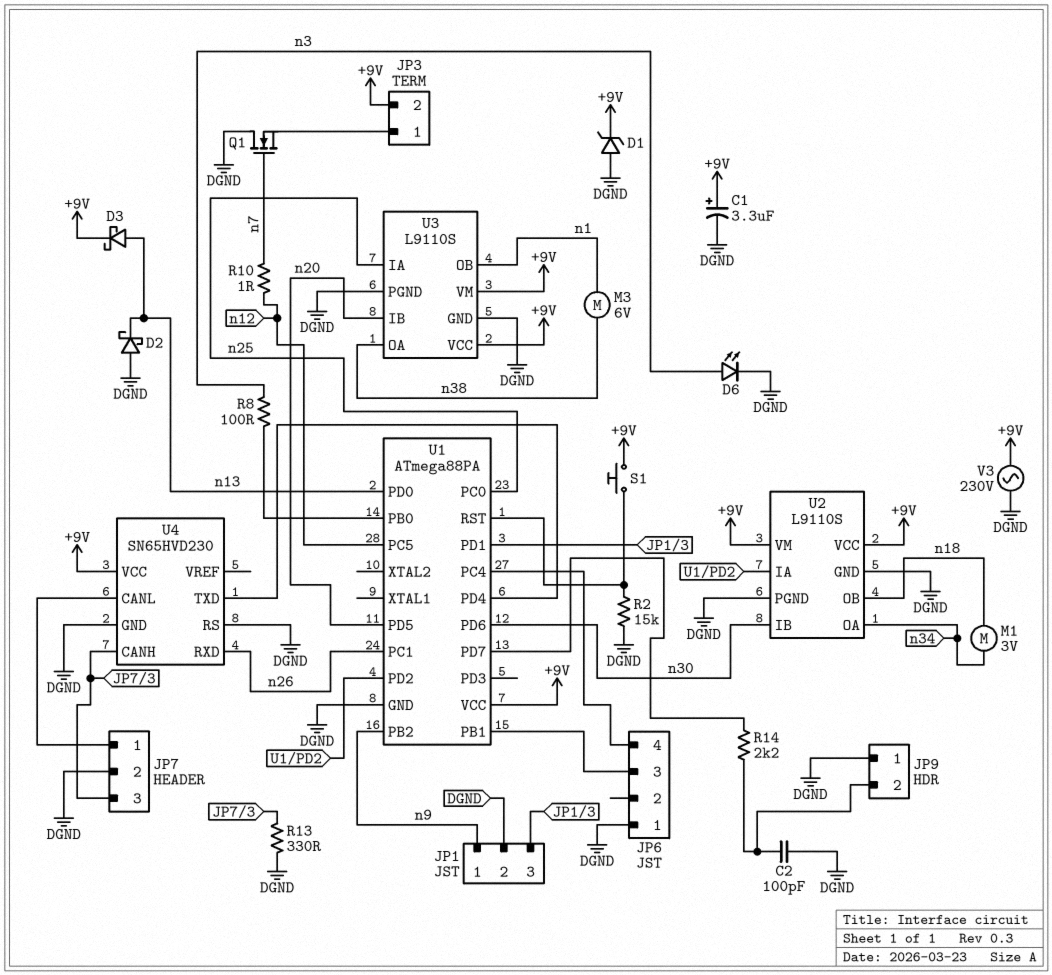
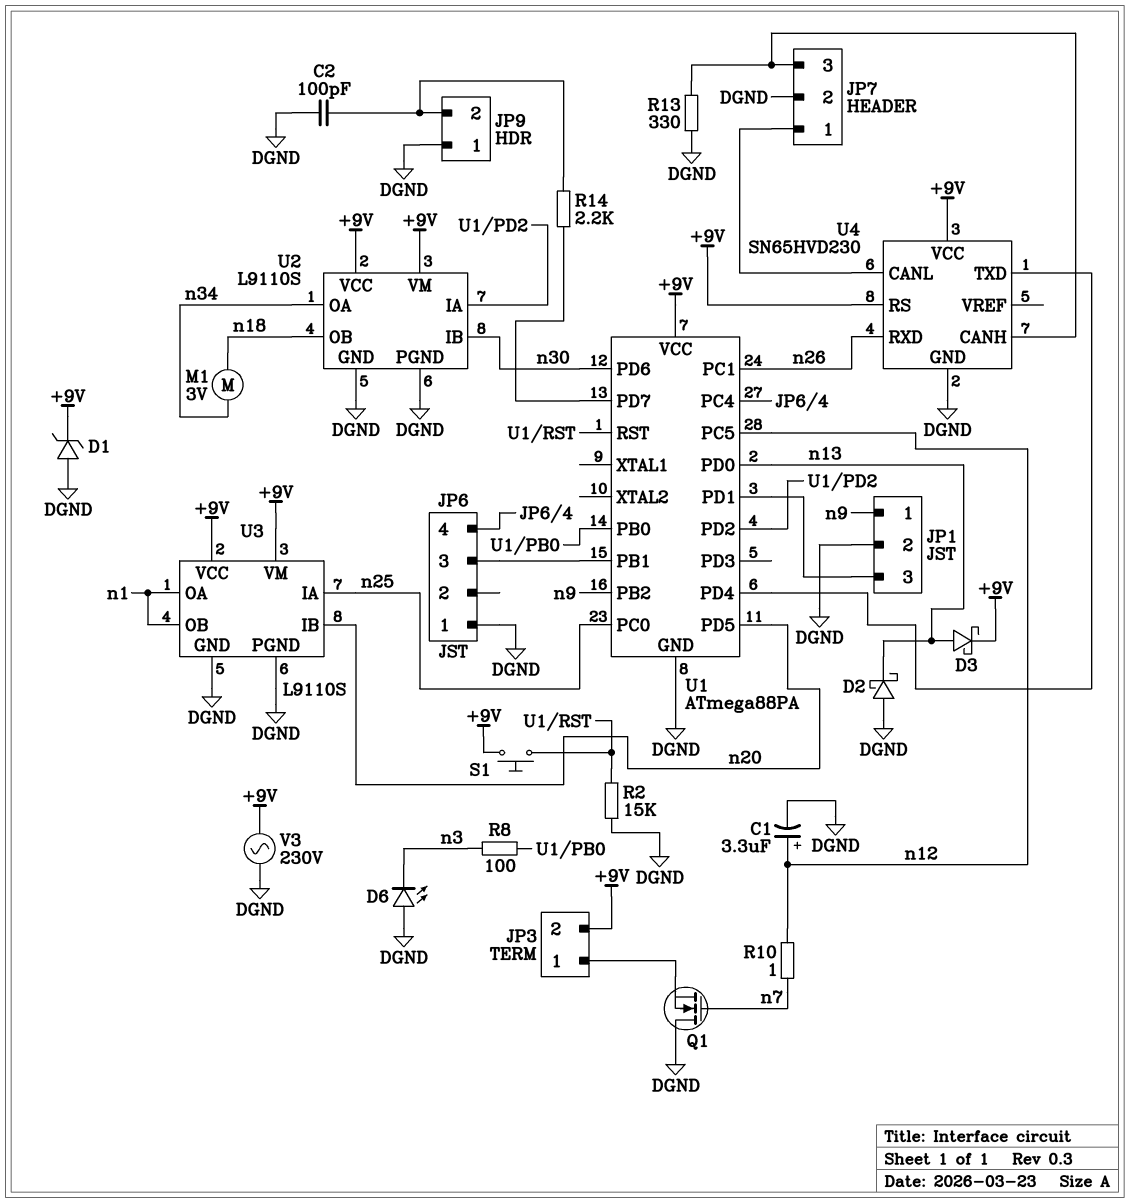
C1: 3.3uF (plus +9V, minus DGND) -> 3.3uF (plus n12, minus DGND)
D6: LED (A n3, K DGND) -> LED (A DGND, K n3)
M3: motor 6V (n1, n38) -> none
U3 pin OA: n38 -> n1
U4 pin RS: DGND -> +9V

